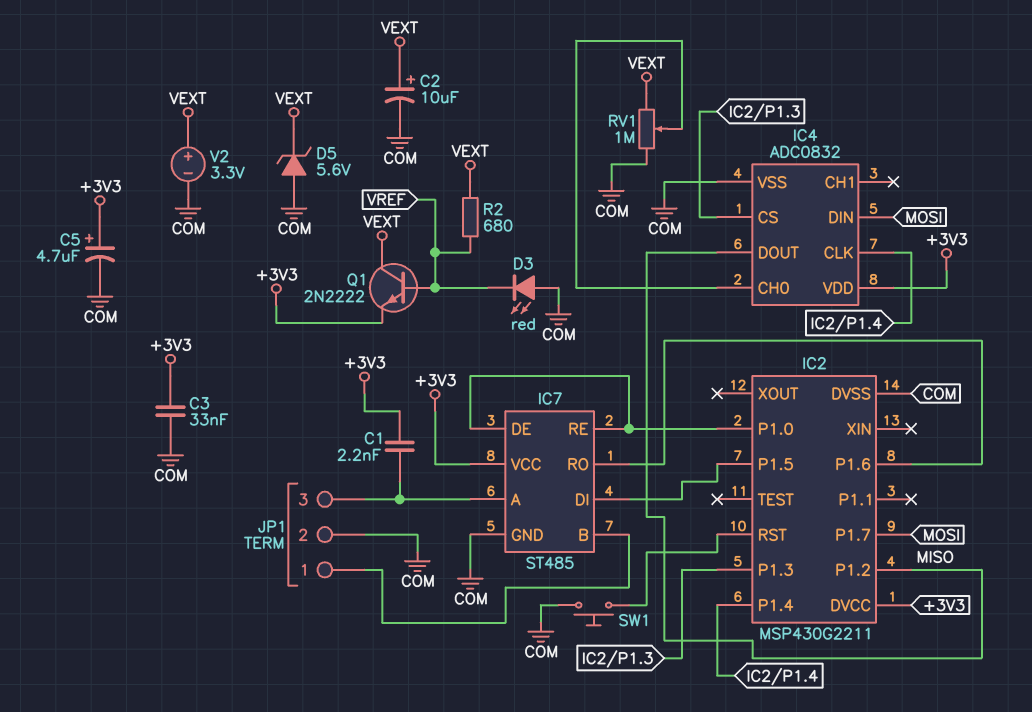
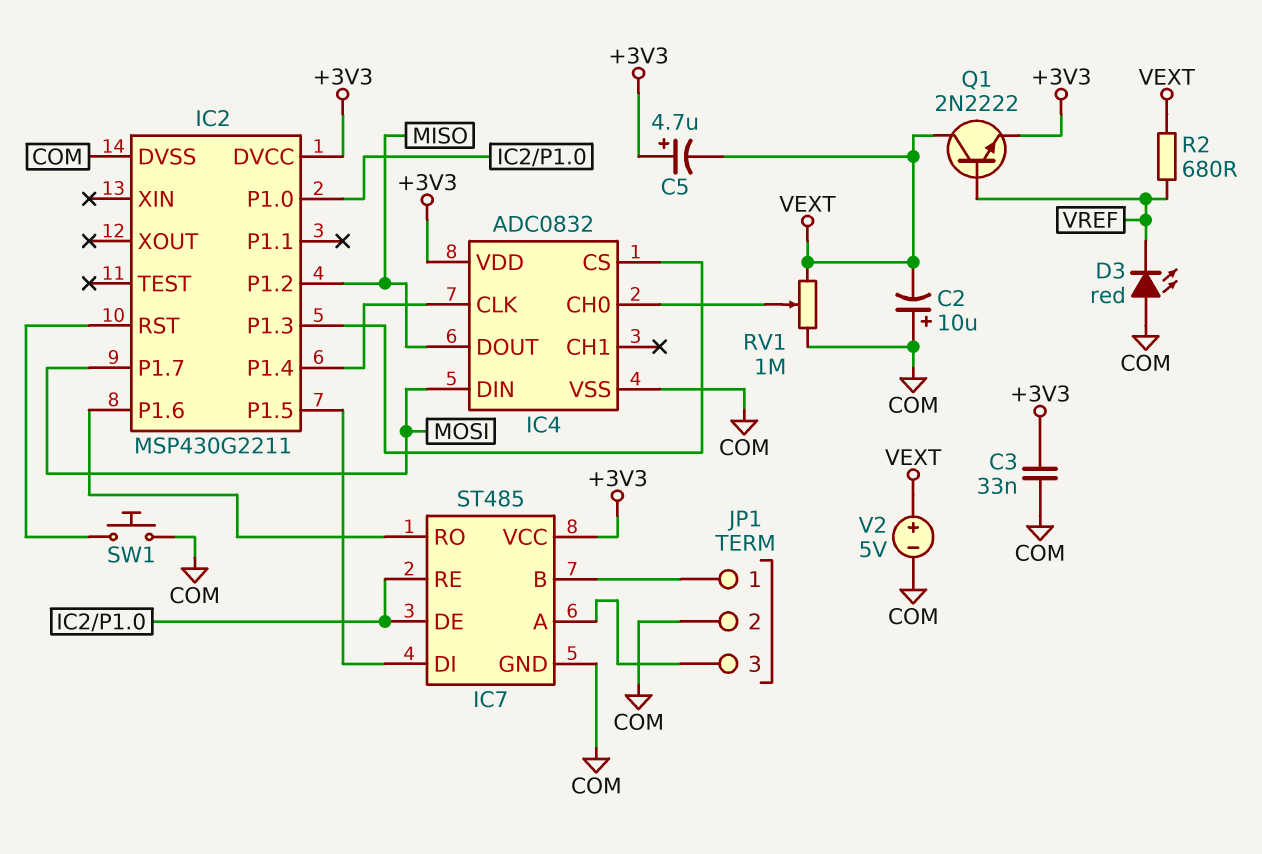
C1: 2.2nF (+3V3, IC7/A) -> none
C2: 10uF (plus VEXT, minus COM) -> 10uF (plus COM, minus VEXT)
C5: 4.7uF (plus +3V3, minus COM) -> 4.7uF (plus +3V3, minus VEXT)
D5: zener 5.6V (A COM, K VEXT) -> none
V2: 3.3V (plus VEXT, minus COM) -> 5V (plus VEXT, minus COM)

